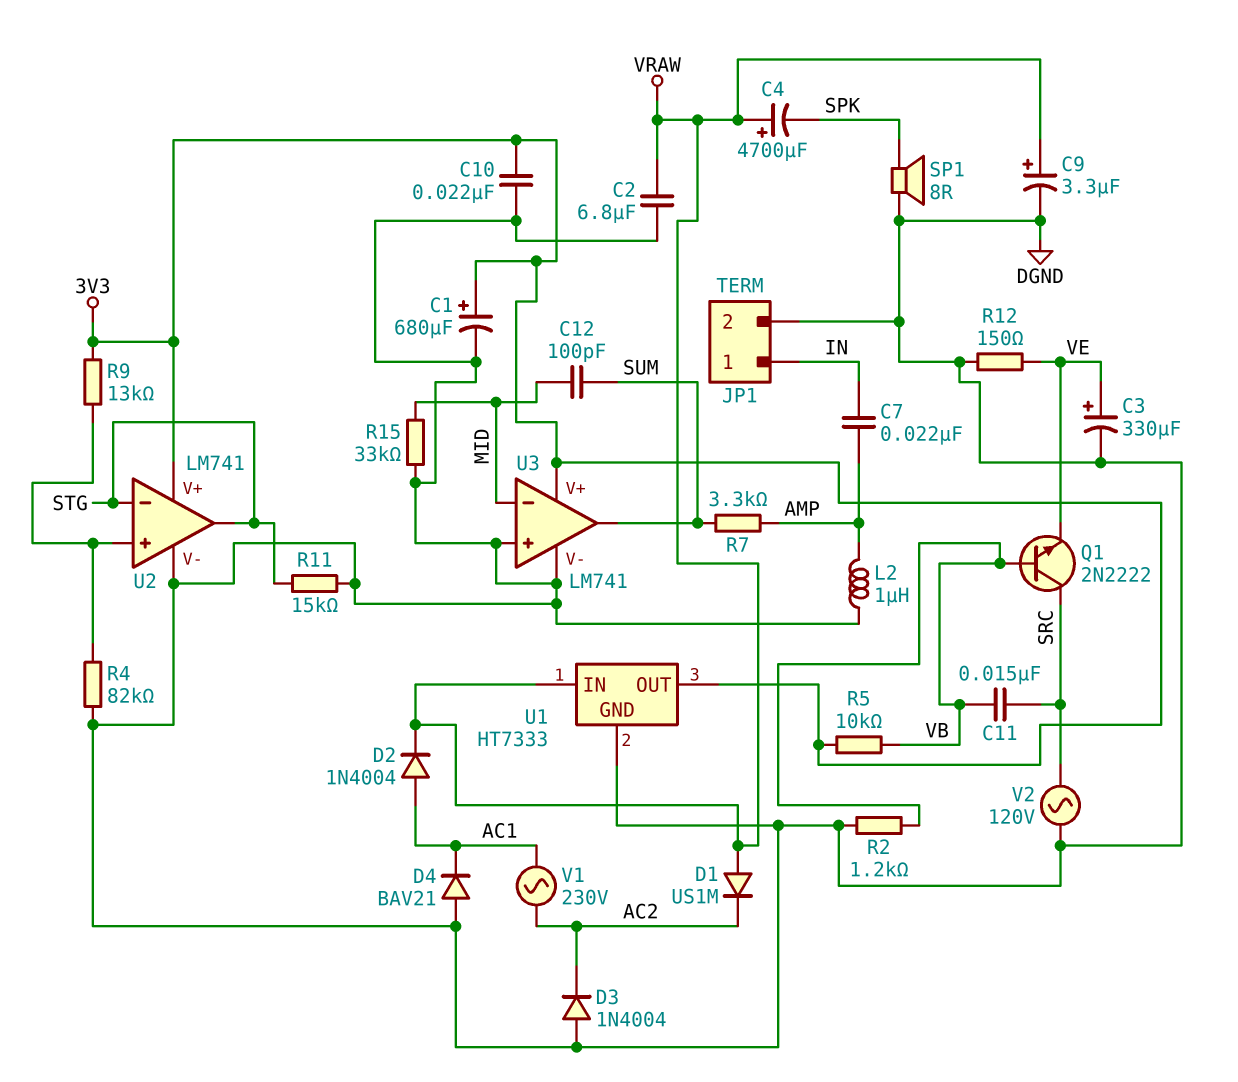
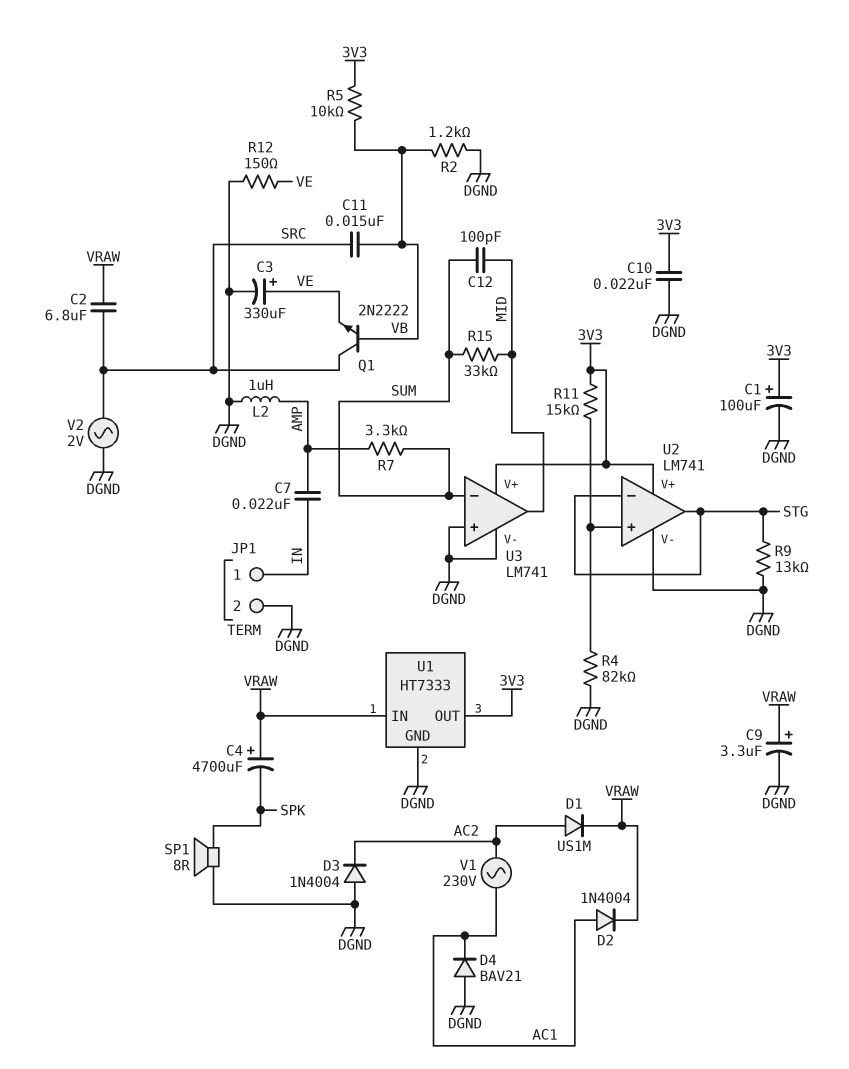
C1: 680uF (plus 3V3, minus DGND) -> 100uF (plus 3V3, minus DGND)
C2: 6.8uF (DGND, VRAW) -> 6.8uF (SRC, VRAW)
D1: diode US1M (A VRAW, K AC2) -> diode US1M (A AC2, K VRAW)
R9: 13k (3V3, U2/in+) -> 13k (DGND, STG)
R11: 15k (DGND, STG) -> 15k (3V3, U2/in+)
R15: 33k (DGND, MID) -> 33k (MID, SUM)
U3 pin in-: MID -> SUM
U3 pin out: SUM -> MID
V2: AC 120V (DGND, SRC) -> AC 2V (DGND, SRC)

